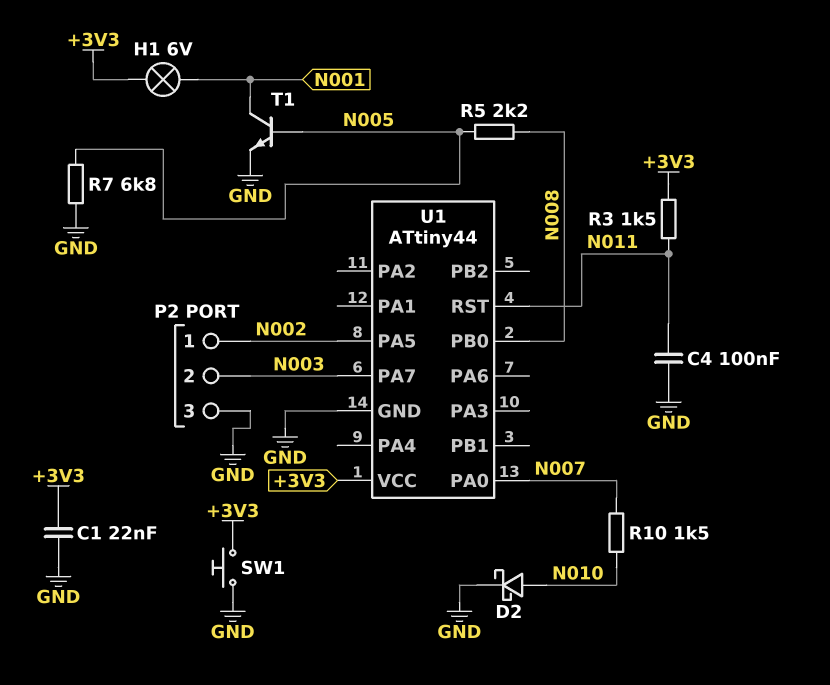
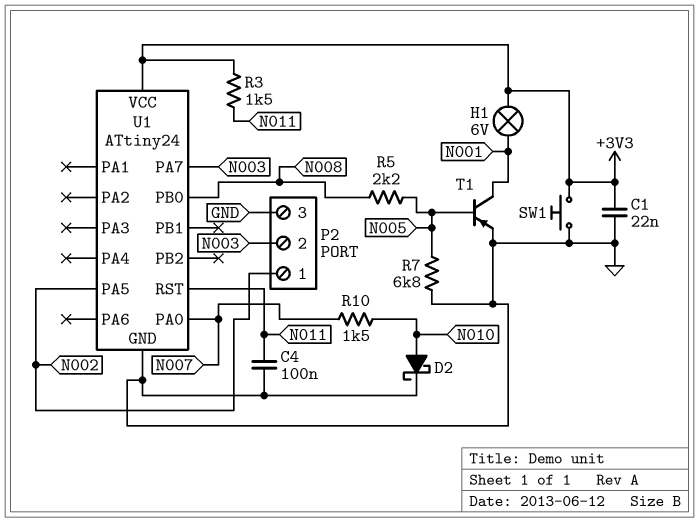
T1: NPN (B N005, C N001, E GND) -> PNP (B N005, C N001, E GND)
U1: ATtiny44 -> ATtiny24

